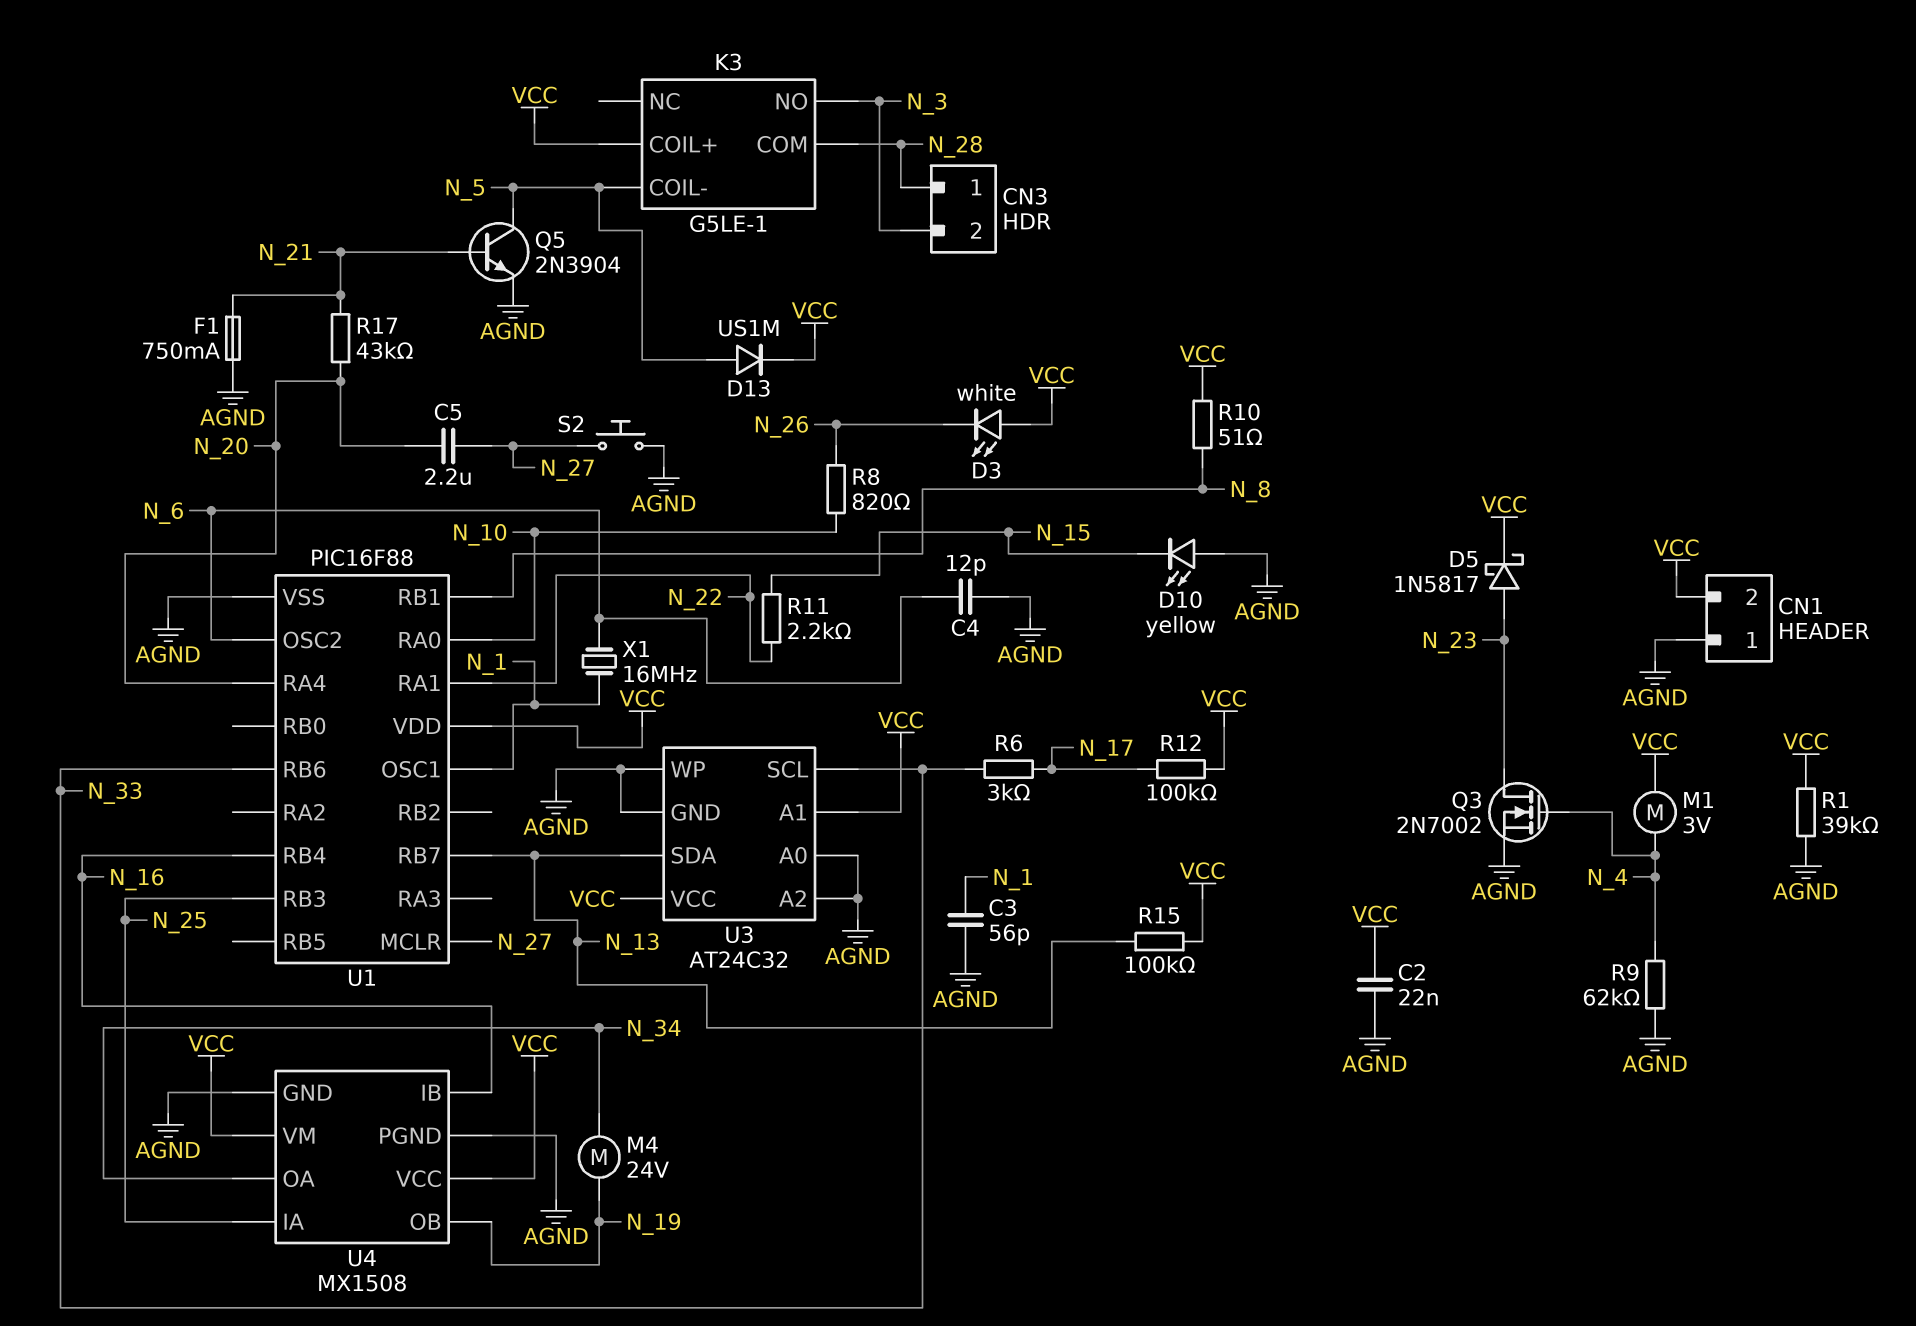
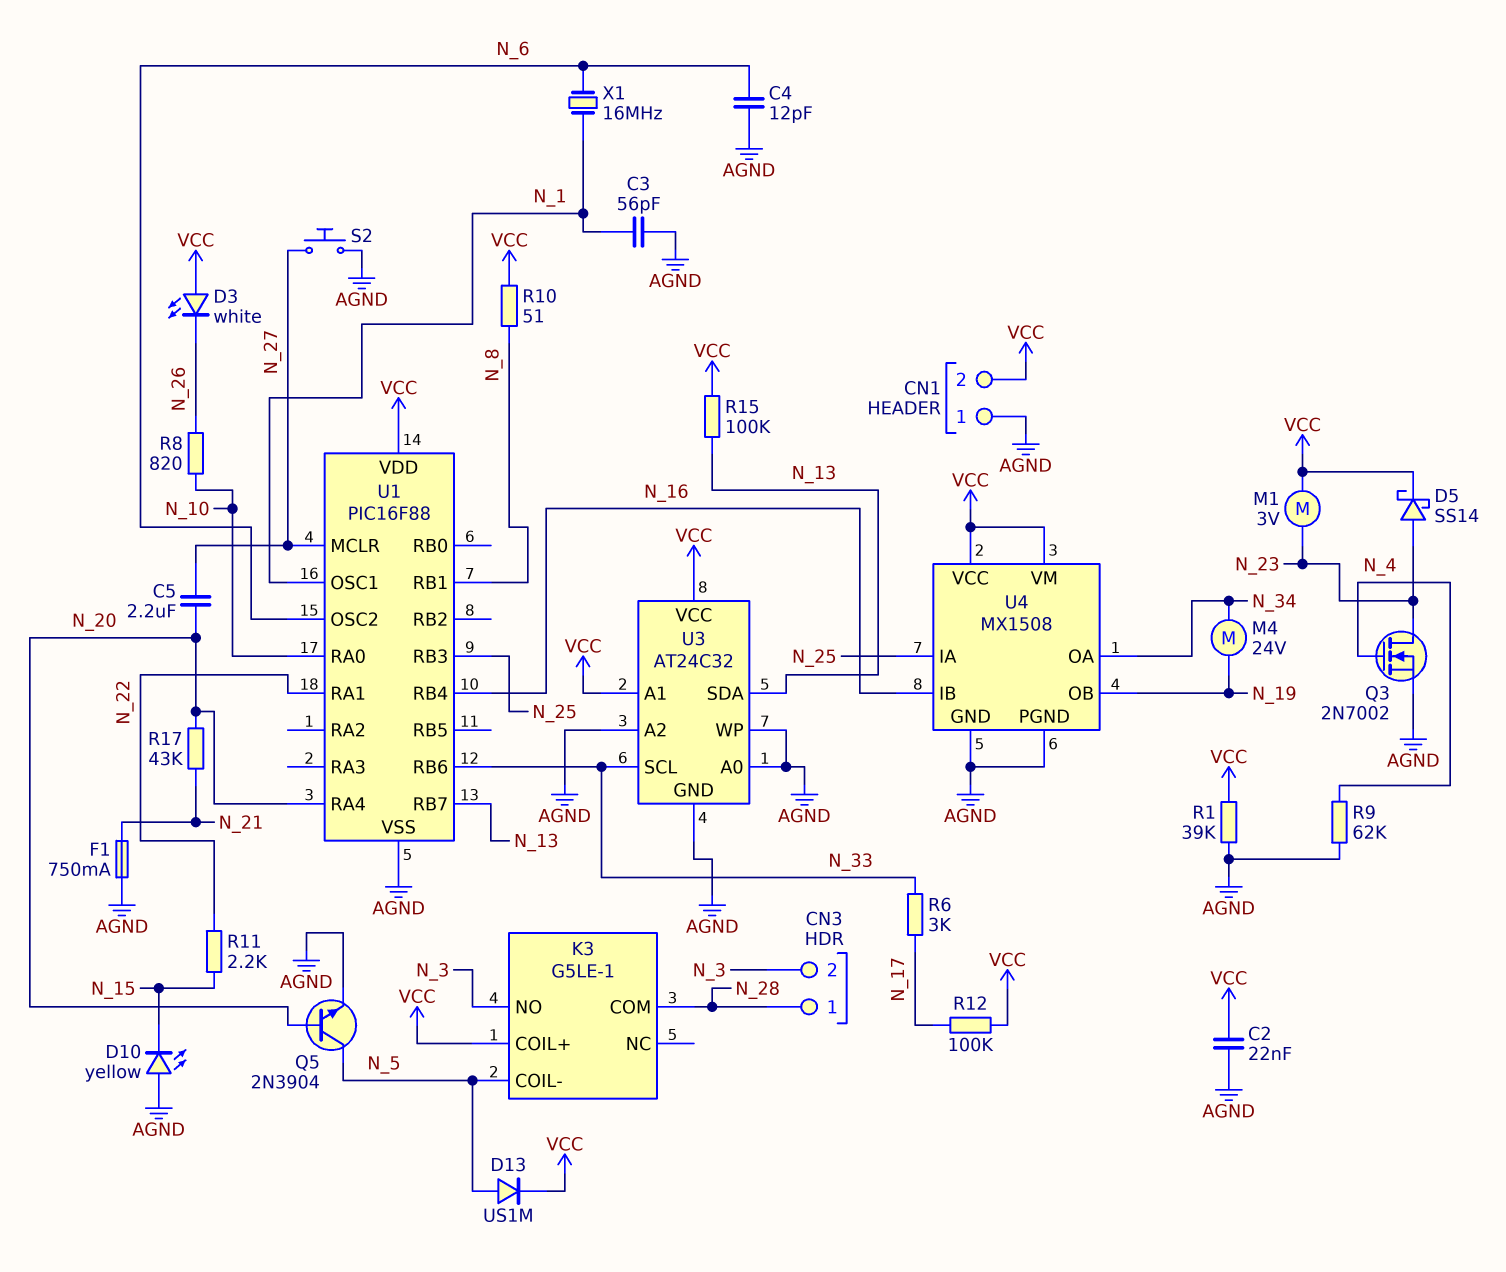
D5: schottky 1N5817 (A N_23, K VCC) -> schottky SS14 (A N_23, K VCC)
M1: motor 3V (N_4, VCC) -> motor 3V (N_23, VCC)
Q5: NPN 2N3904 (B N_21, C N_5, E AGND) -> NPN 2N3904 (B N_20, C N_5, E AGND)

